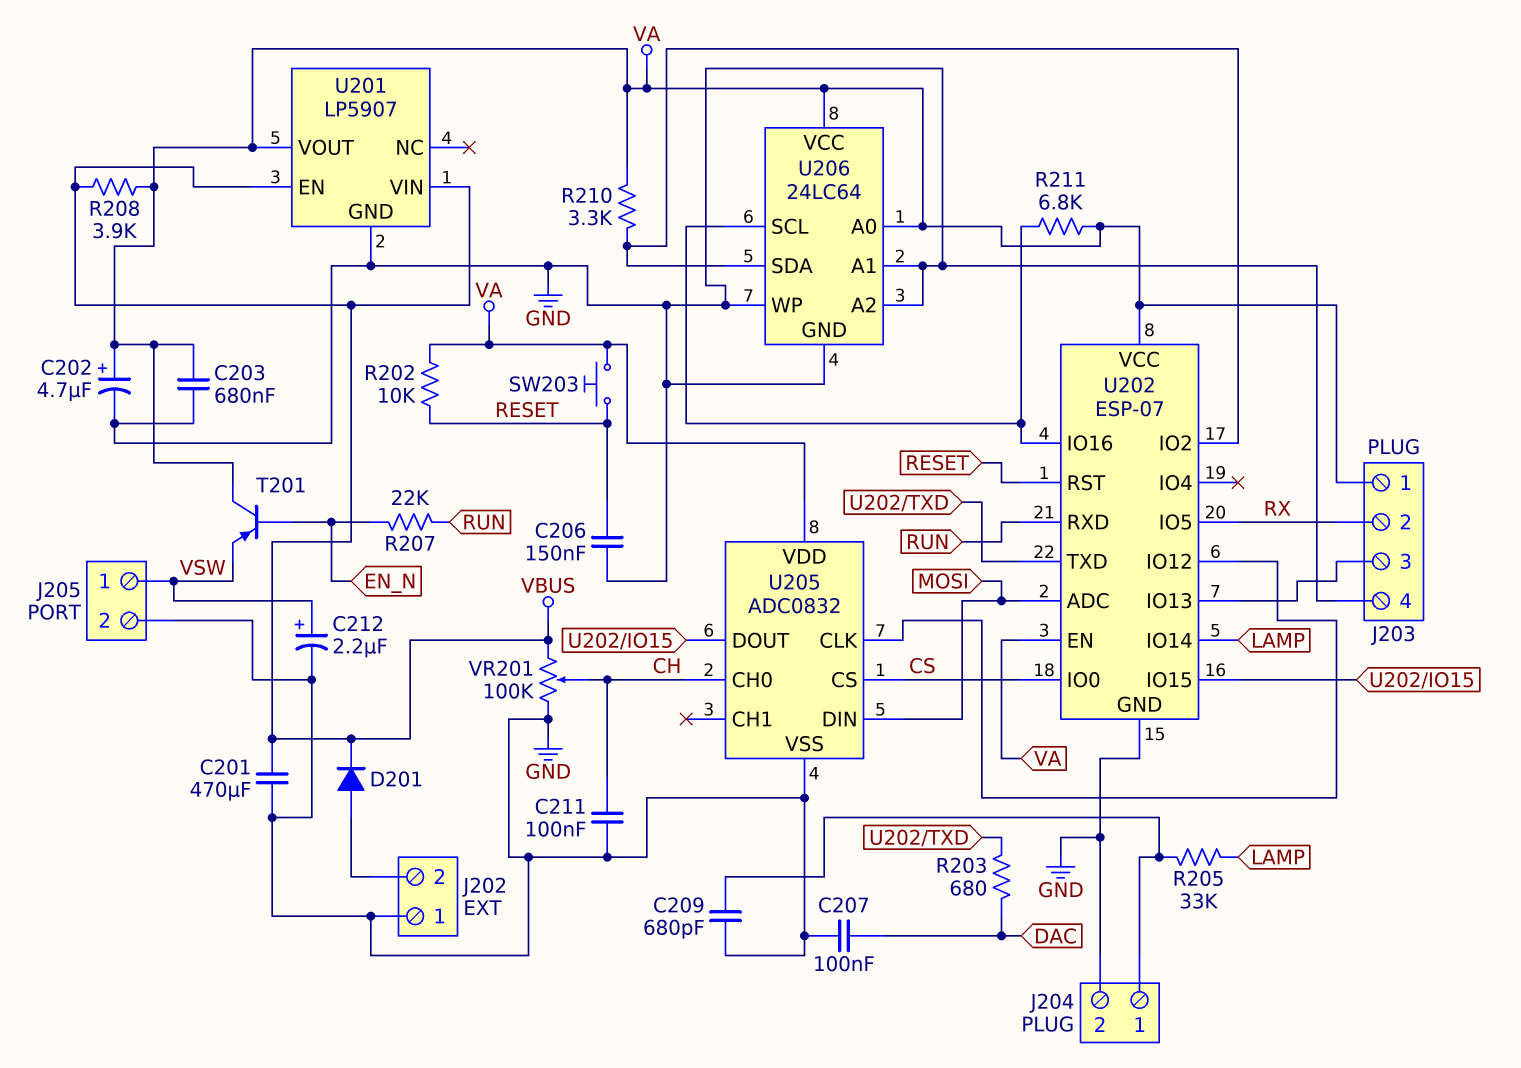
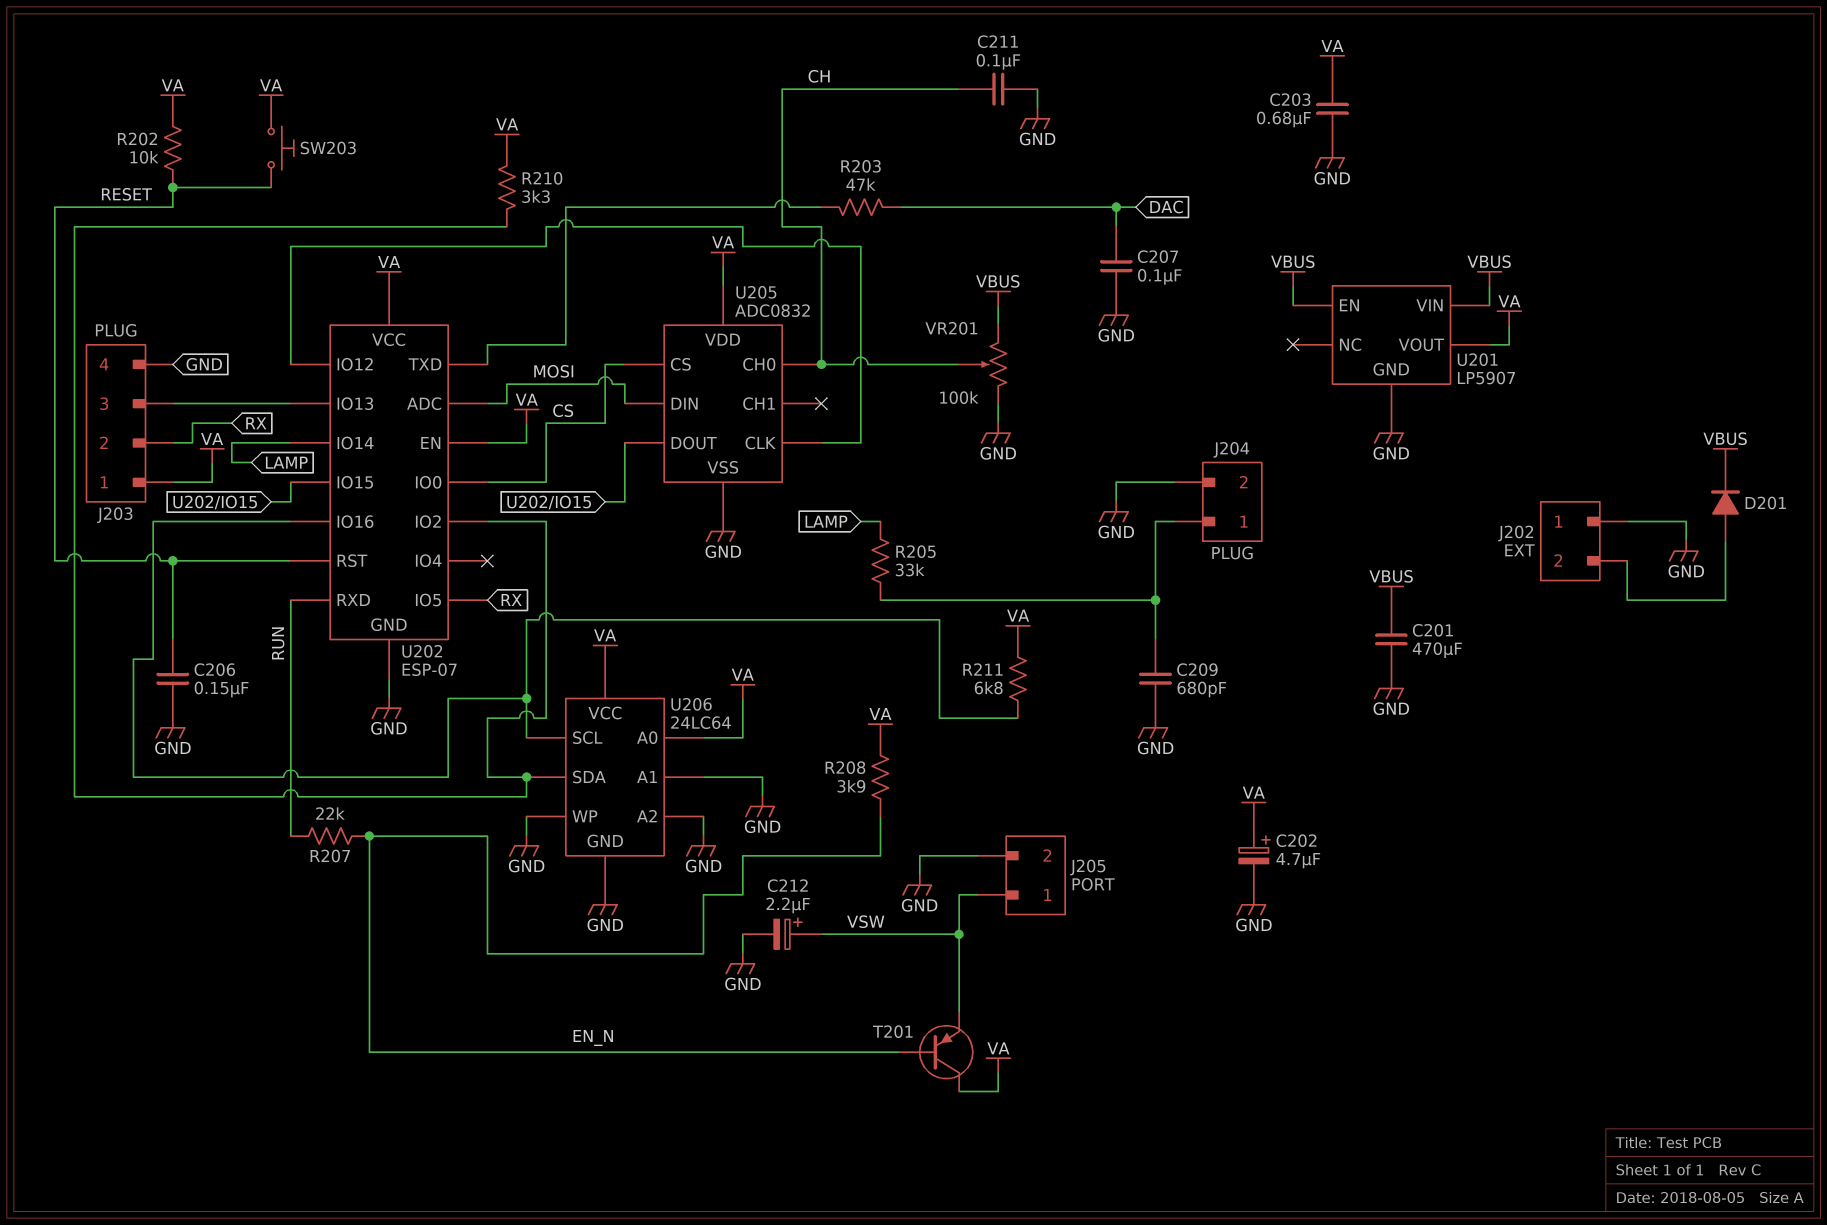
R203: 680 (DAC, U202/TXD) -> 47k (DAC, U202/TXD)
R208: 3.9k (VA, VBUS) -> 3.9k (EN_N, VA)

